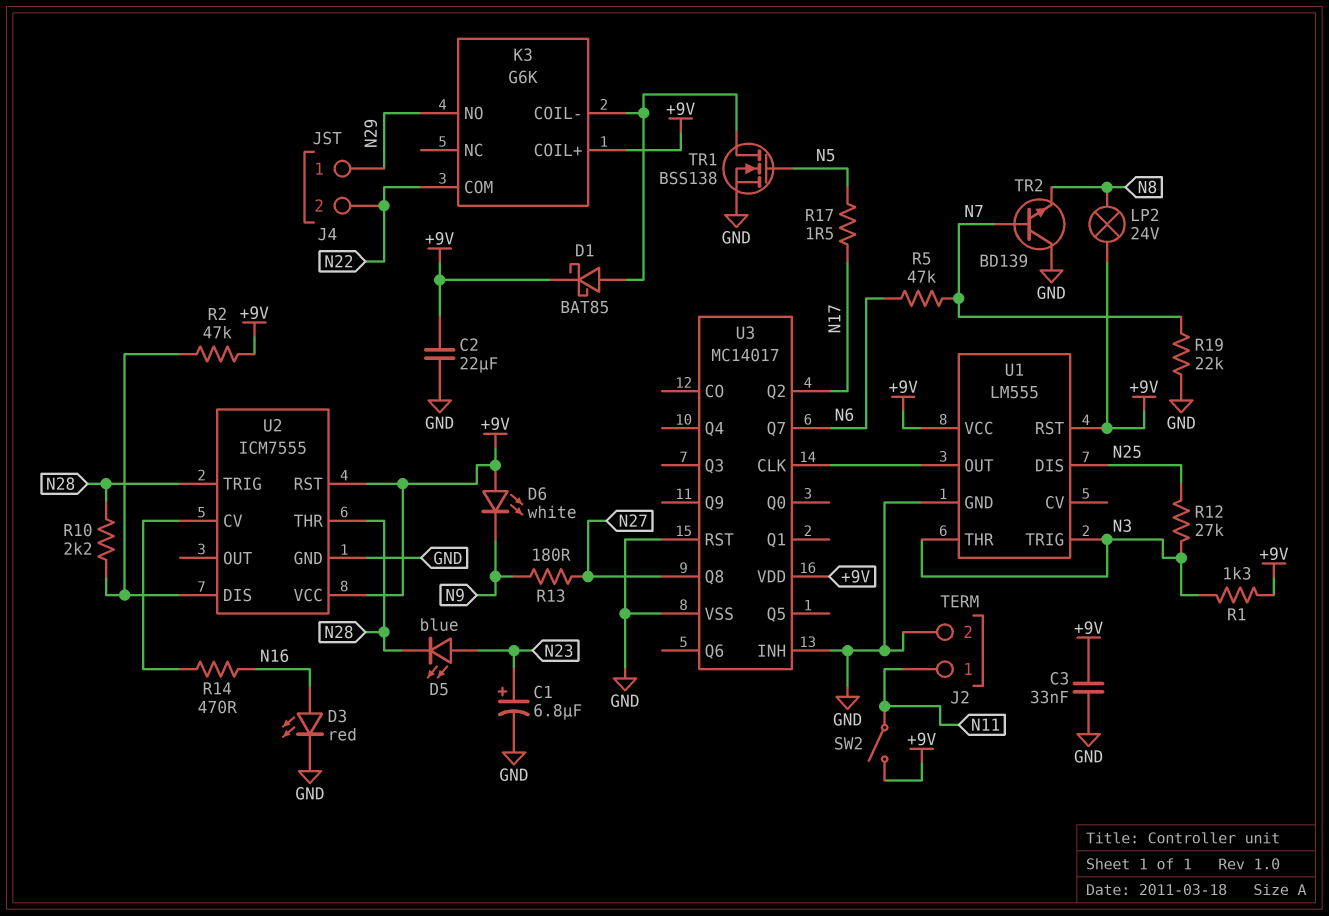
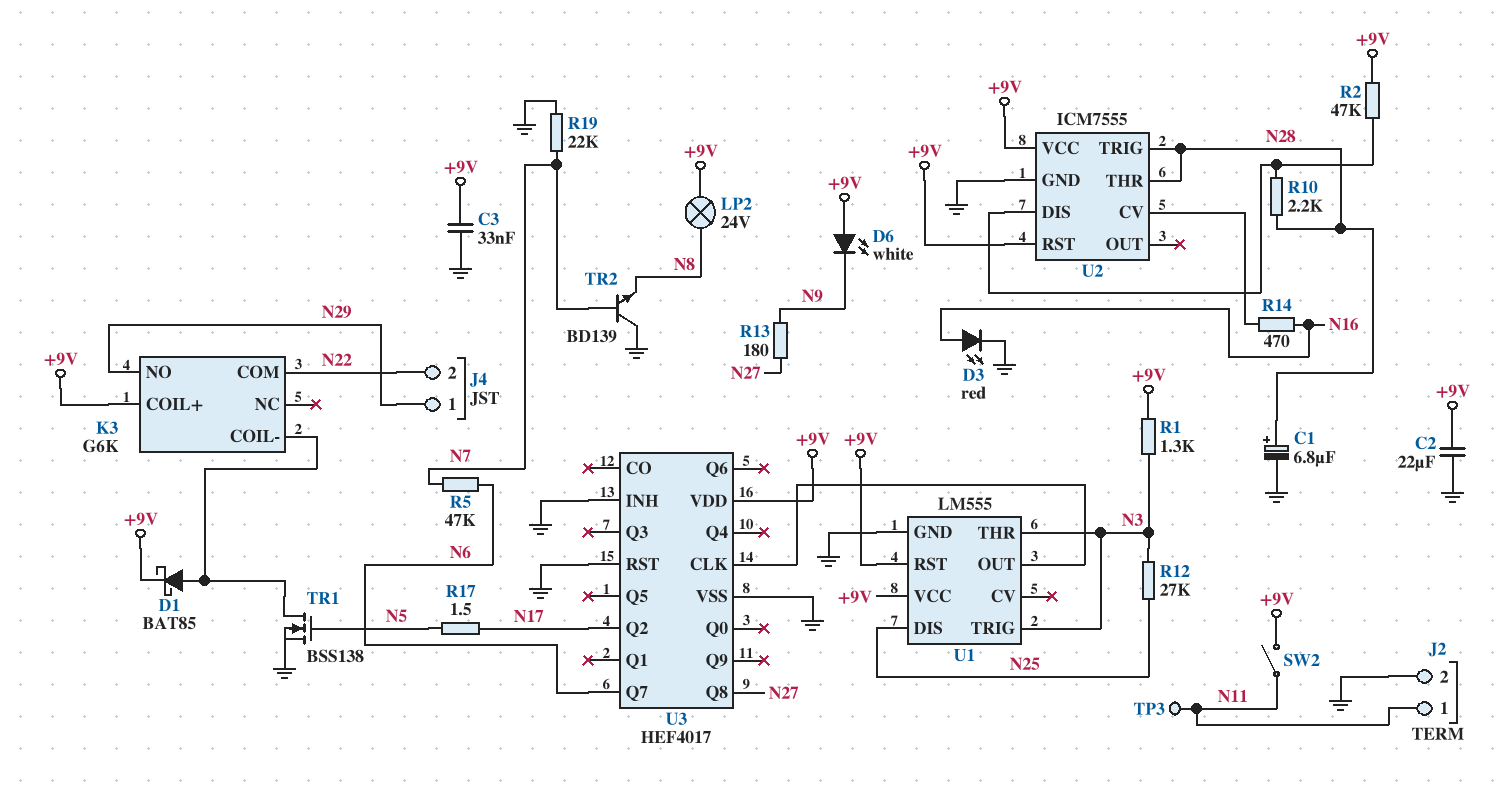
C1: 6.8uF (plus N23, minus GND) -> 6.8uF (plus N28, minus GND)
D5: LED blue (A N23, K N28) -> none
TP3: none -> test point (N11)
U3: MC14017 -> HEF4017

